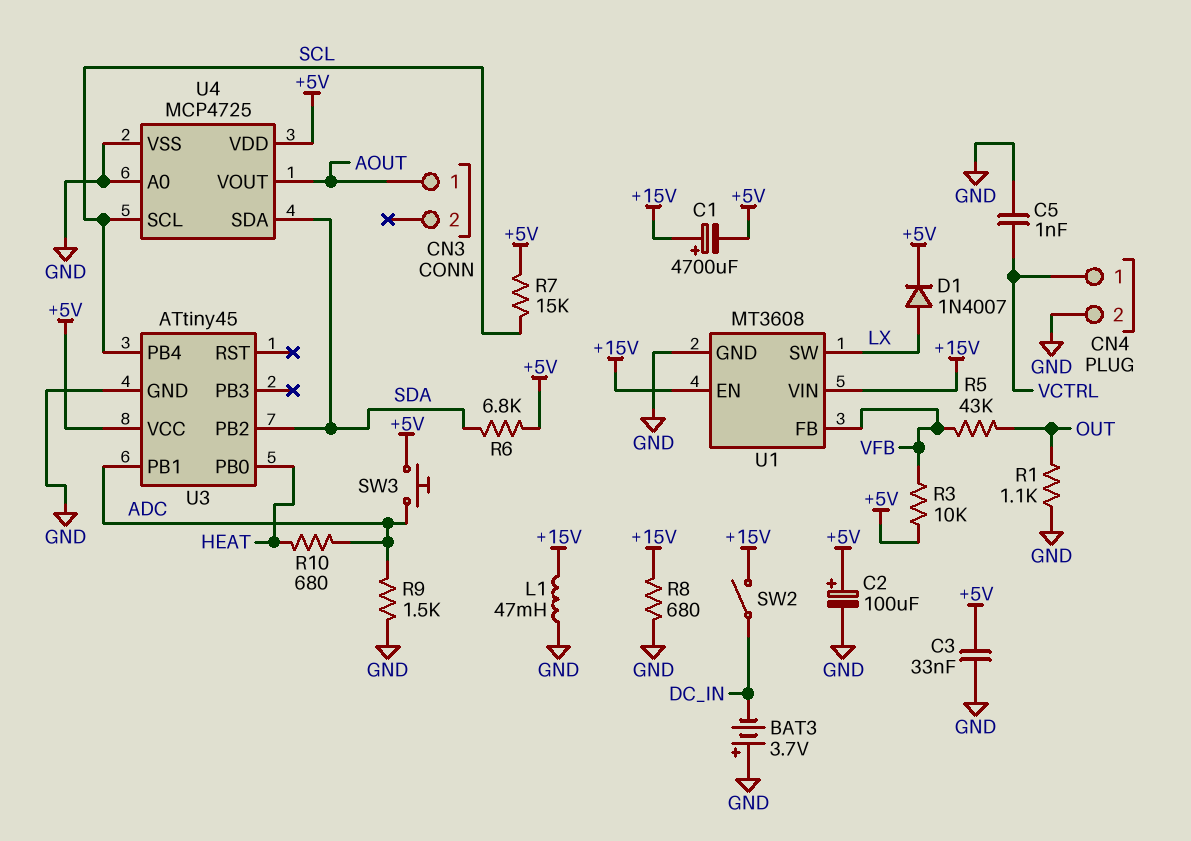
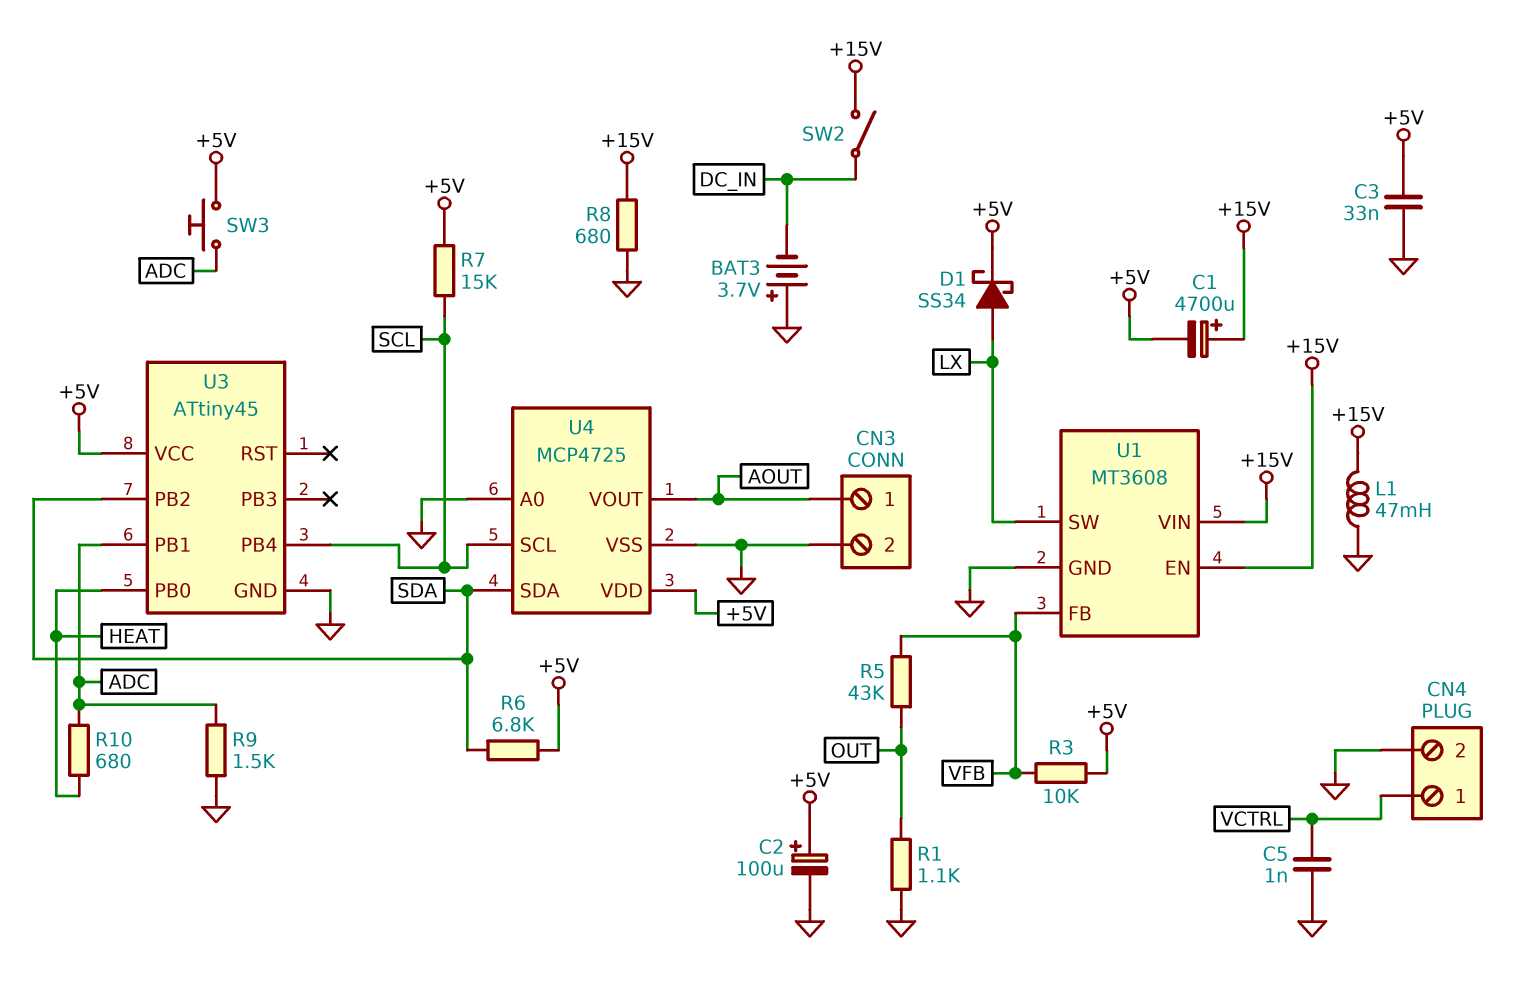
CN3 pin 2: none -> GND
D1: diode 1N4007 (A LX, K +5V) -> schottky SS34 (A LX, K +5V)

